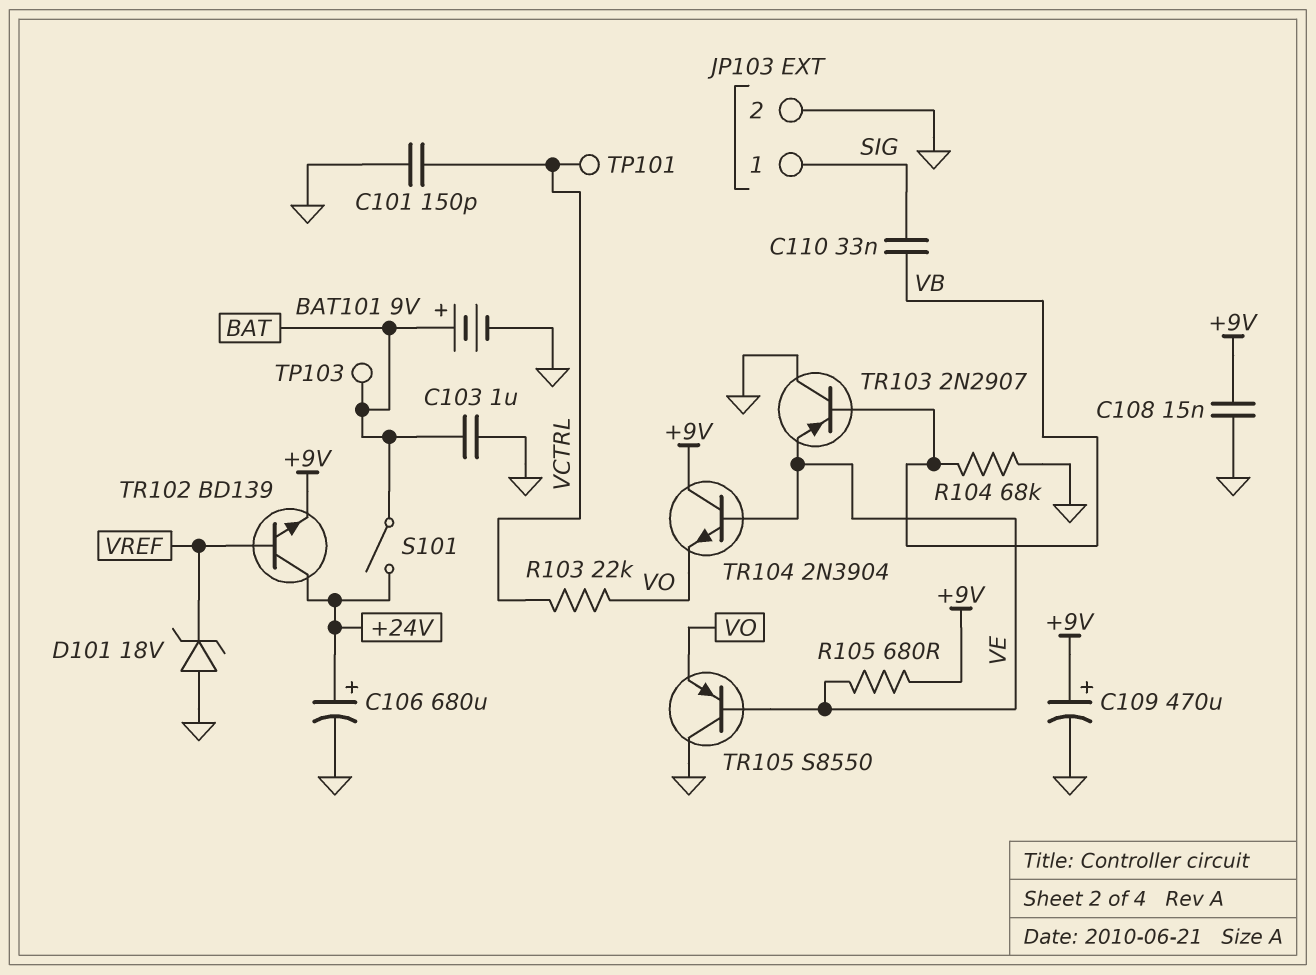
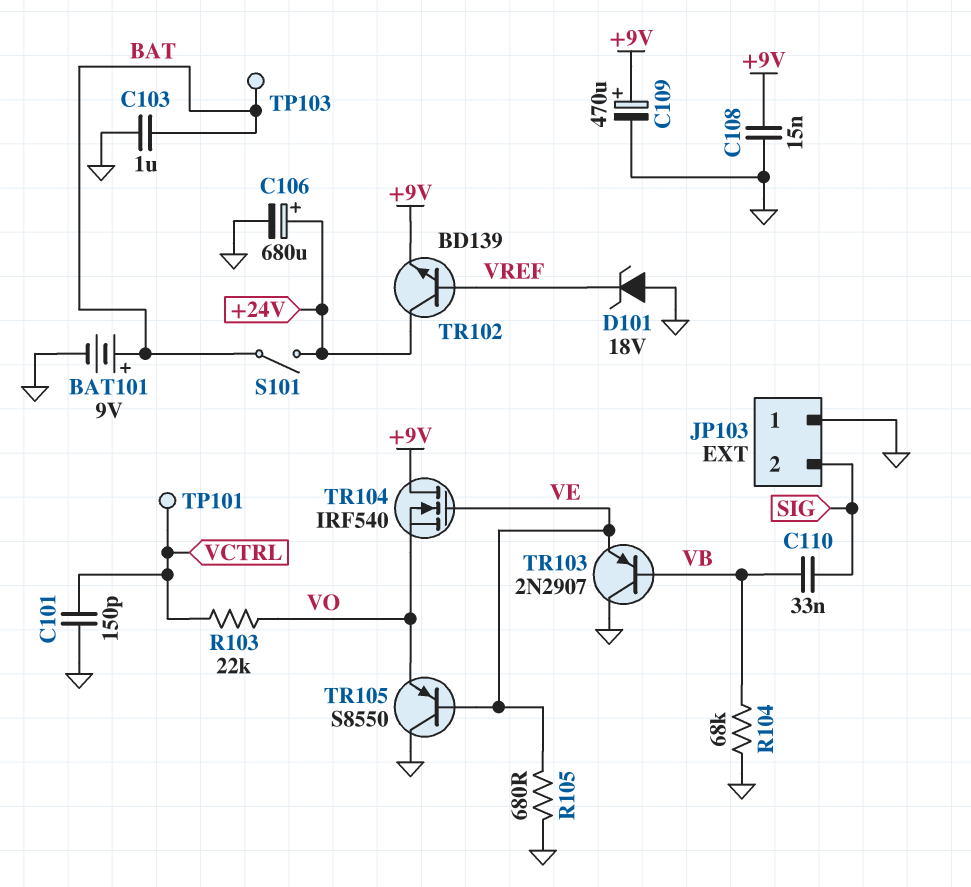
JP103 pin 1: SIG -> GND
JP103 pin 2: GND -> SIG
R105: 680 (+9V, VE) -> 680 (GND, VE)
TR104: NPN 2N3904 (B VE, C +9V, E VO) -> NMOS IRF540 (G VE, D +9V, S VO)

